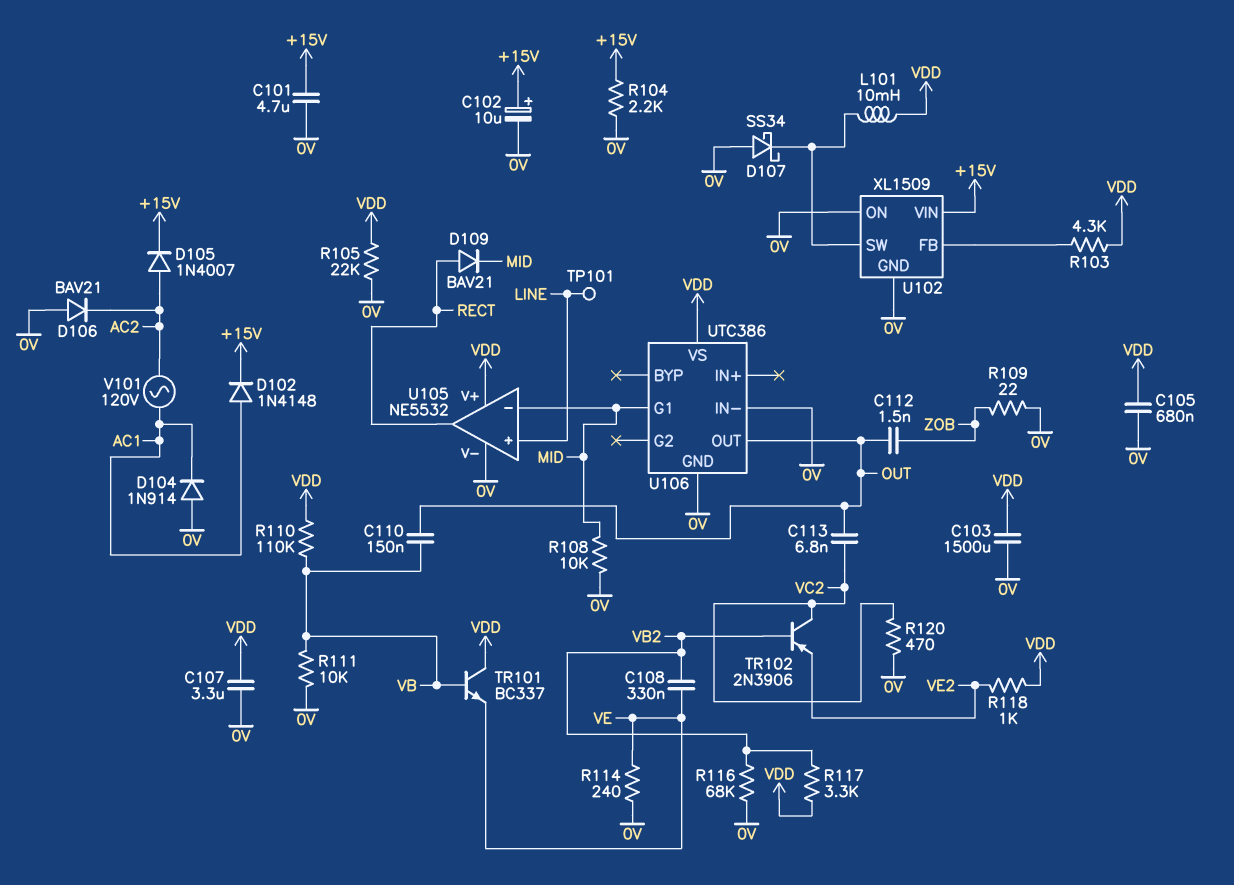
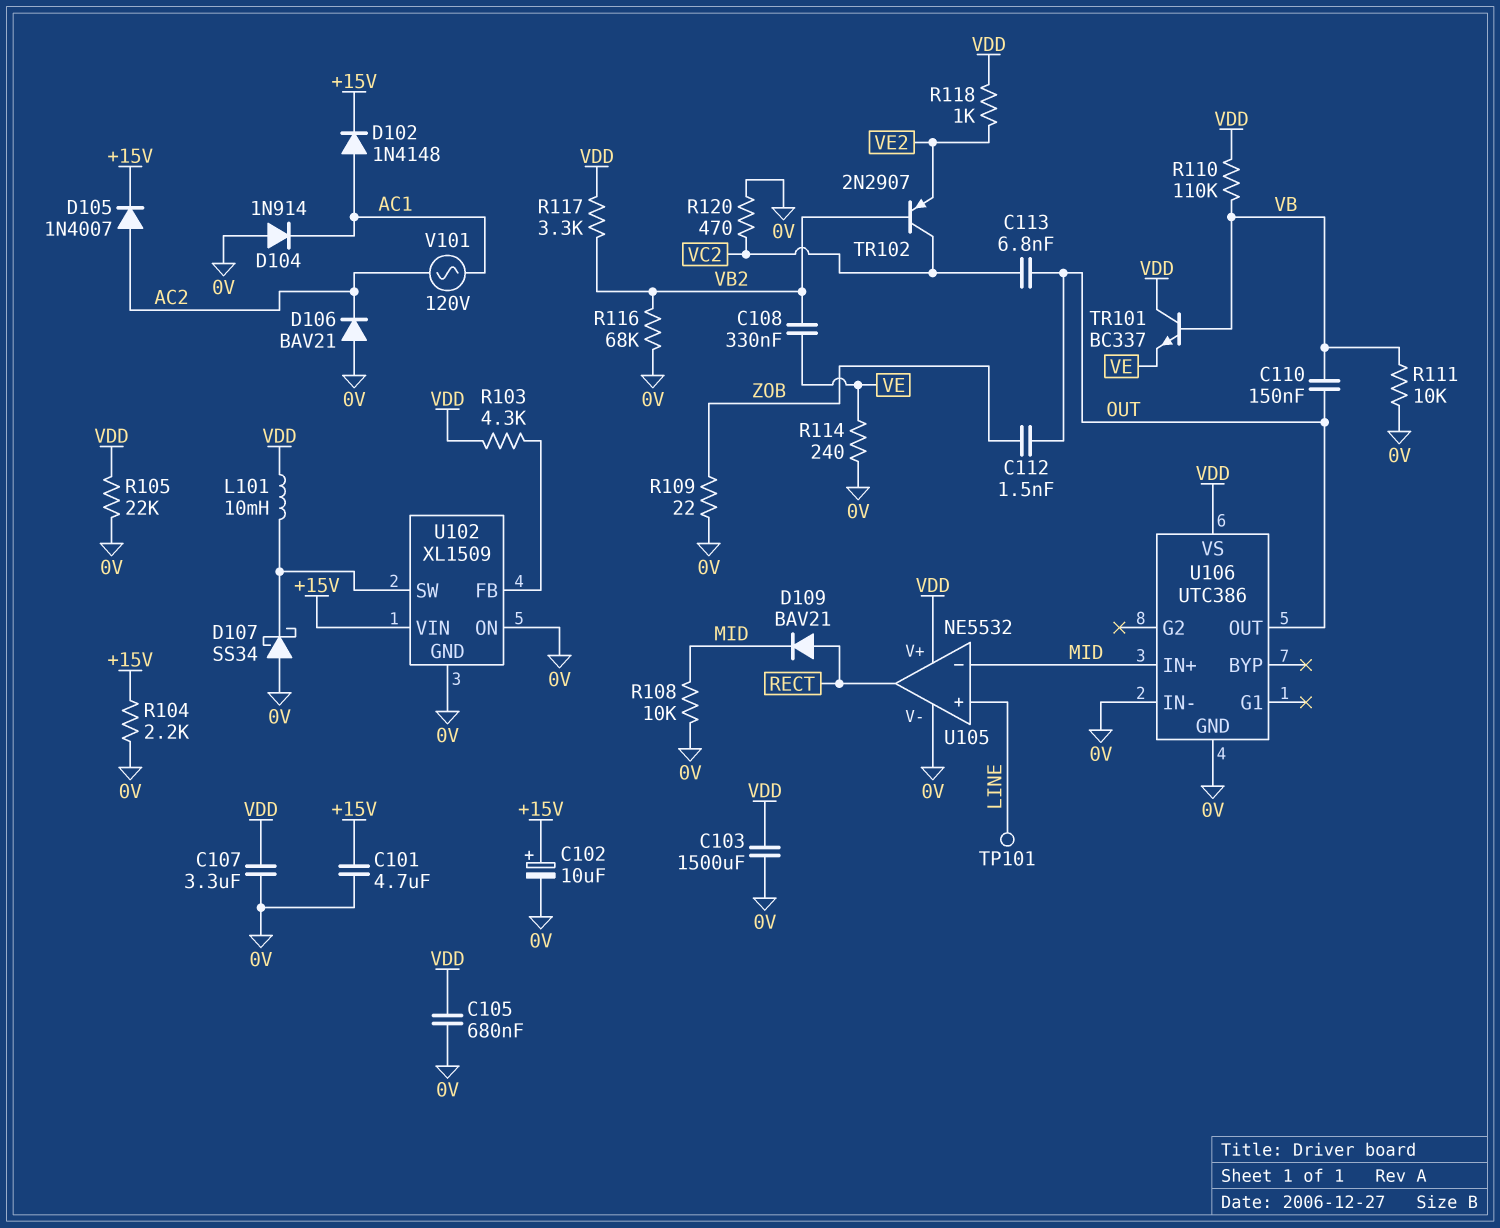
TR102: PNP 2N3906 (B VB2, C VC2, E VE2) -> PNP 2N2907 (B VB2, C VC2, E VE2)
U106 pin G1: MID -> none
U106 pin IN+: none -> MID

